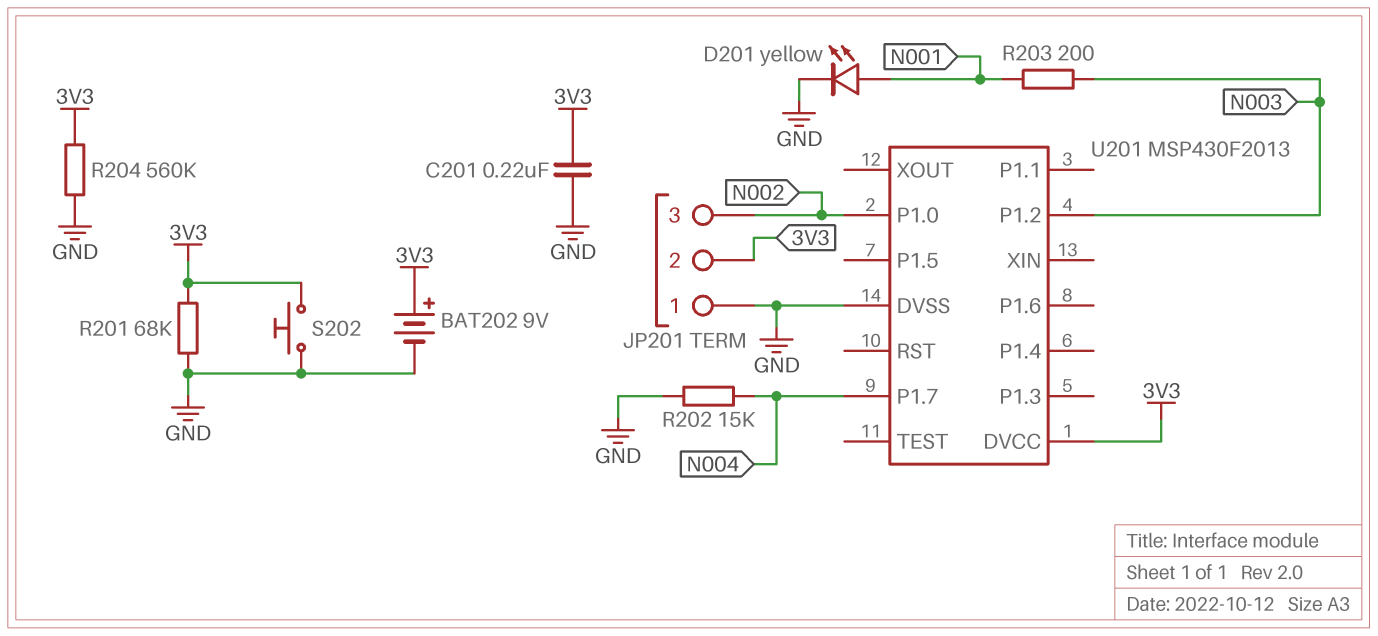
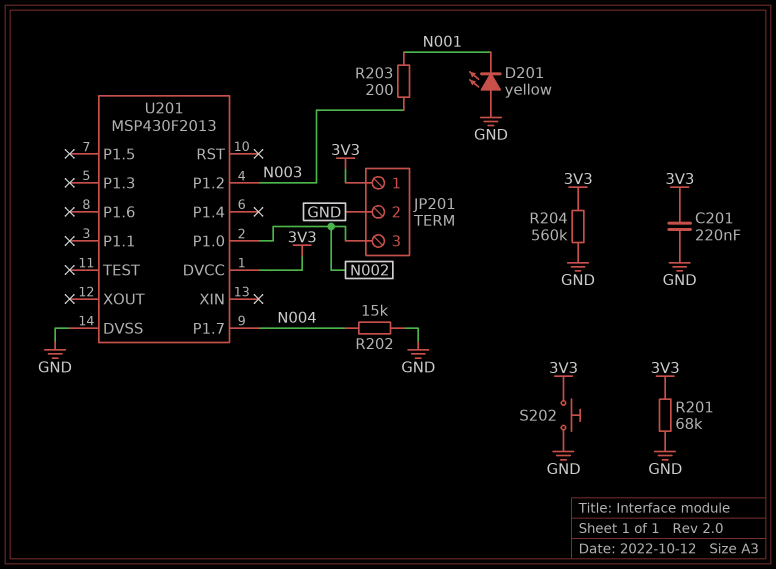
BAT202: 9V (plus 3V3, minus GND) -> none
D201: LED yellow (A N001, K GND) -> LED yellow (A GND, K N001)
JP201 pin 1: GND -> 3V3
JP201 pin 2: 3V3 -> GND

